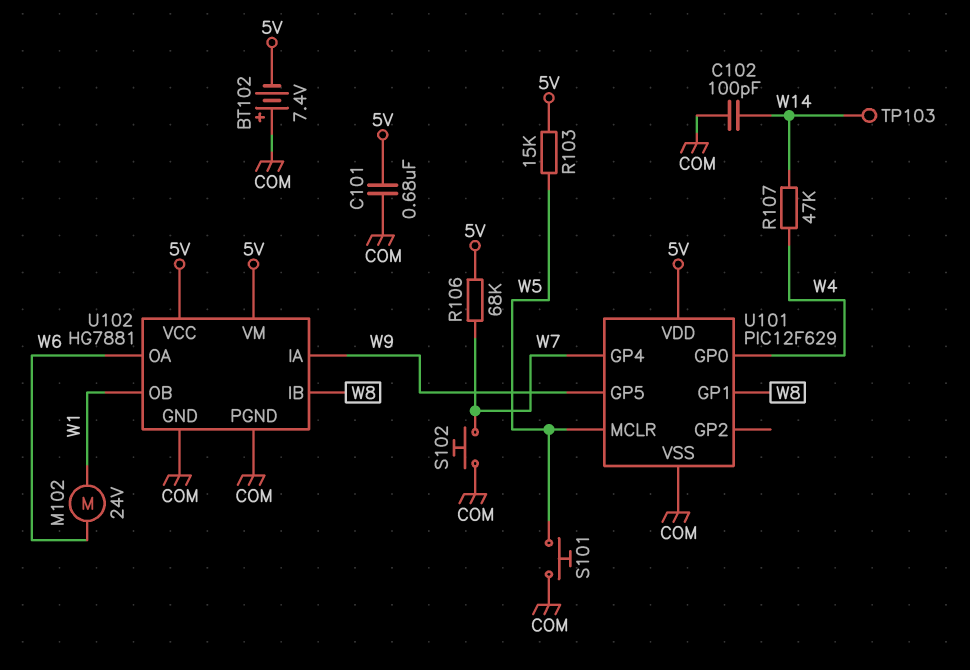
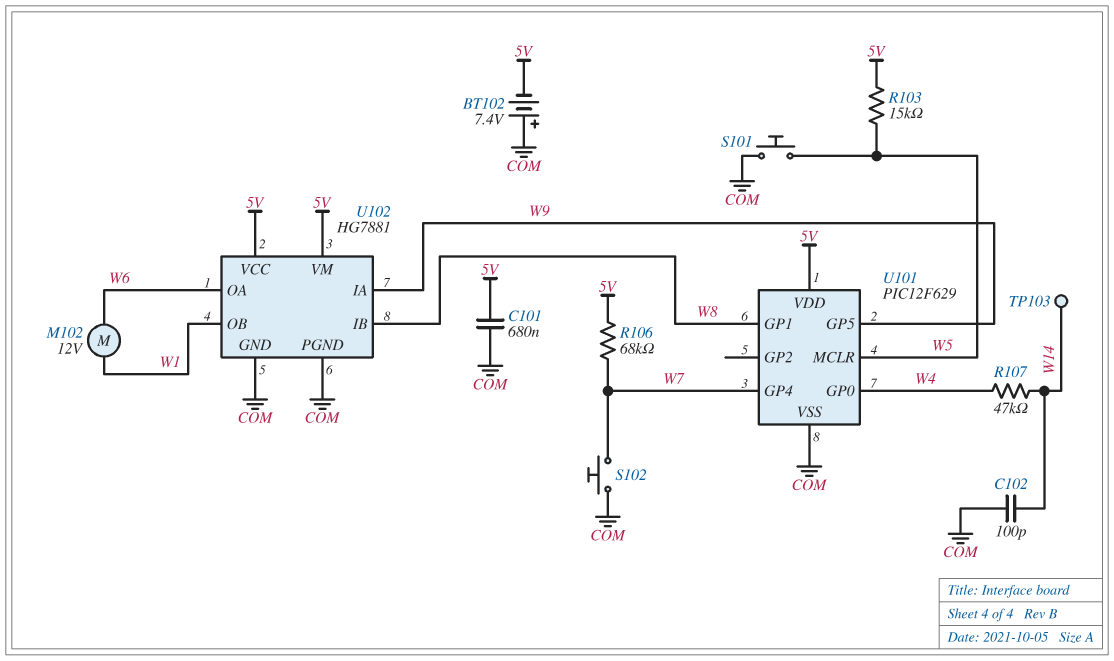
M102: motor 24V (W1, W6) -> motor 12V (W1, W6)

